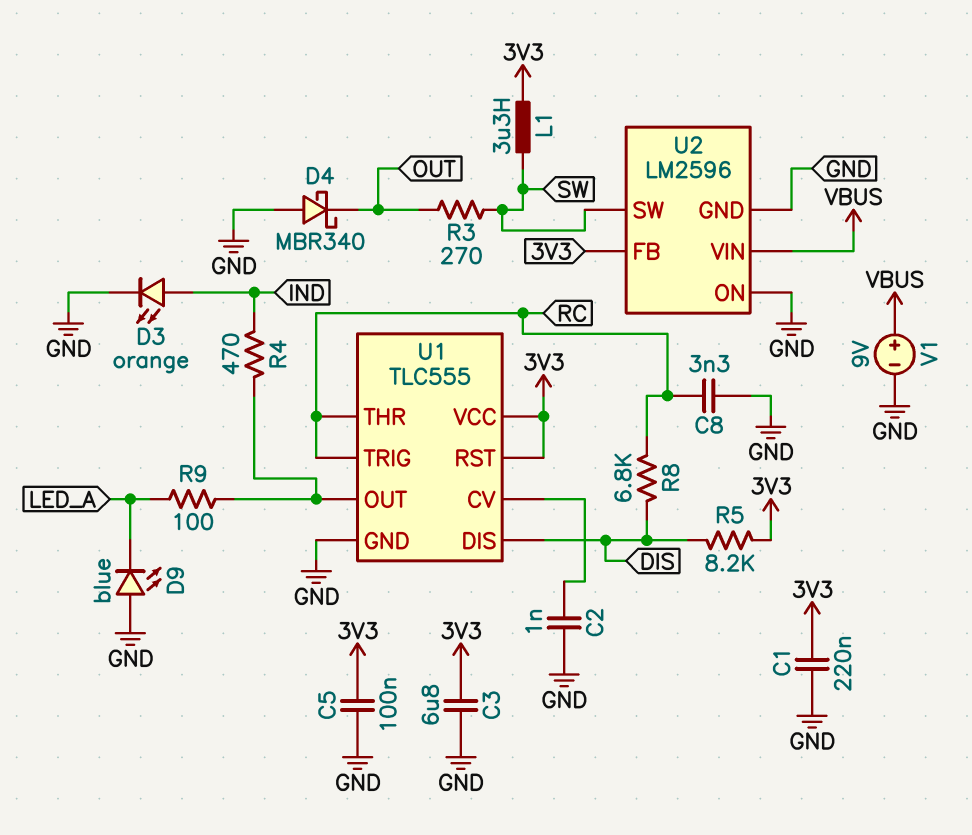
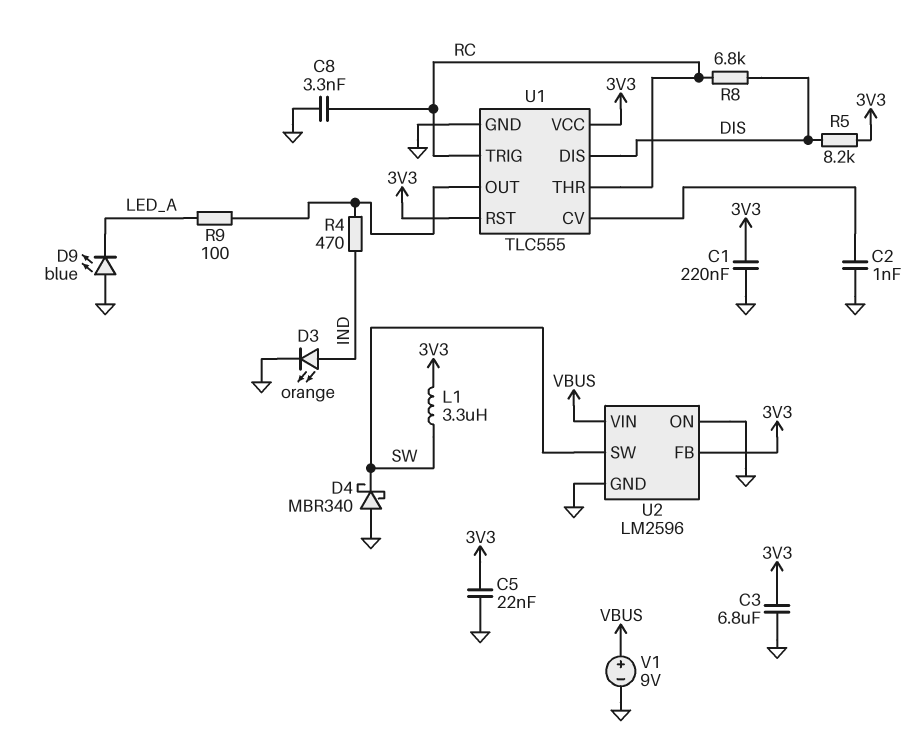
C5: 100nF (3V3, GND) -> 22nF (3V3, GND)
D4: schottky MBR340 (A GND, K OUT) -> schottky MBR340 (A GND, K SW)
R3: 270 (OUT, SW) -> none

